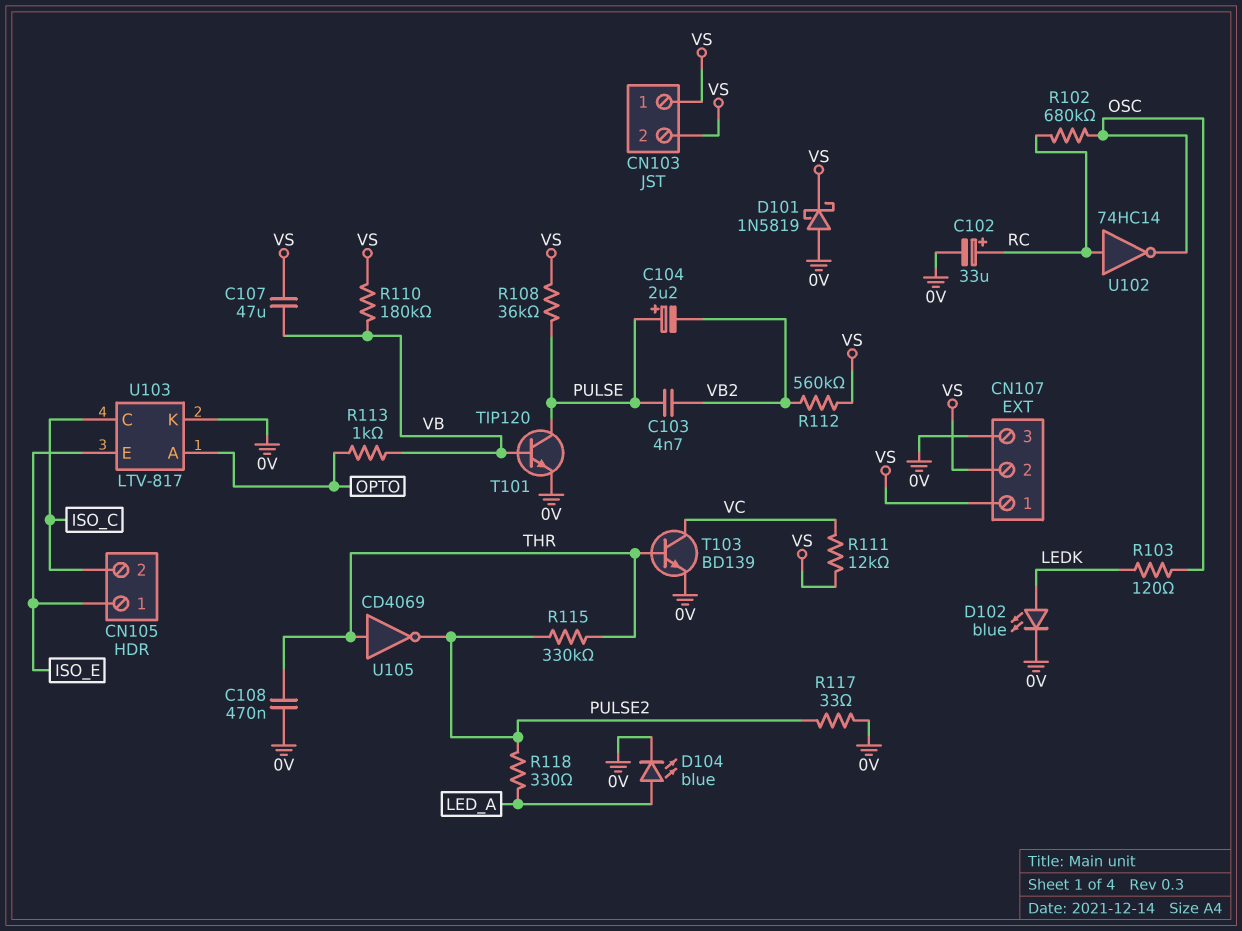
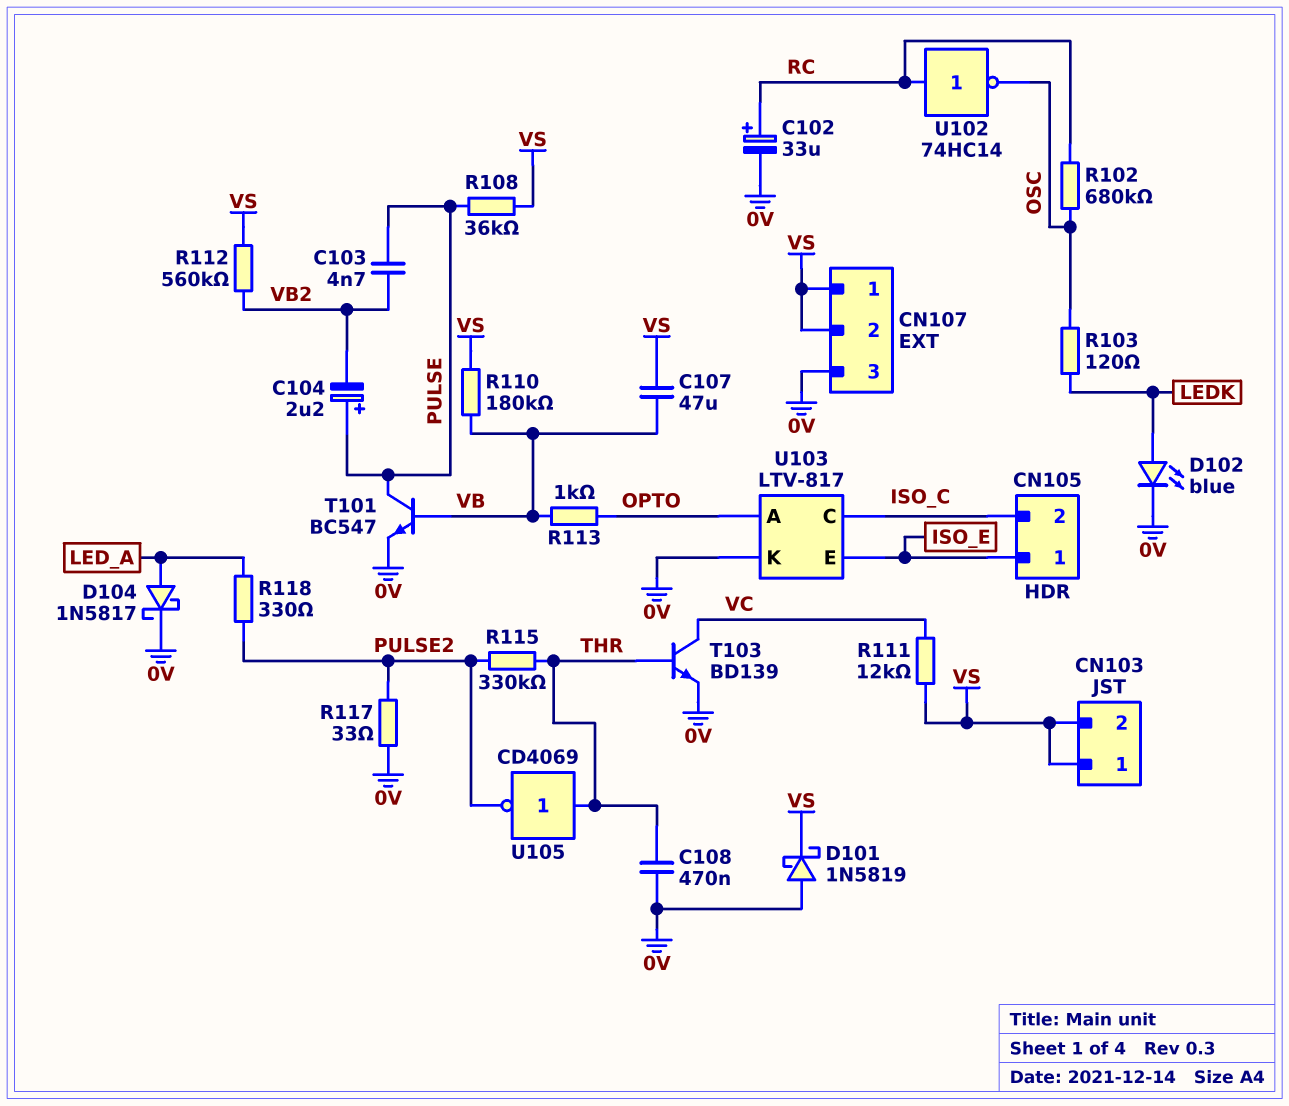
D104: LED blue (A LED_A, K 0V) -> schottky 1N5817 (A LED_A, K 0V)
T101: NPN TIP120 (B VB, C PULSE, E 0V) -> NPN BC547 (B VB, C PULSE, E 0V)

